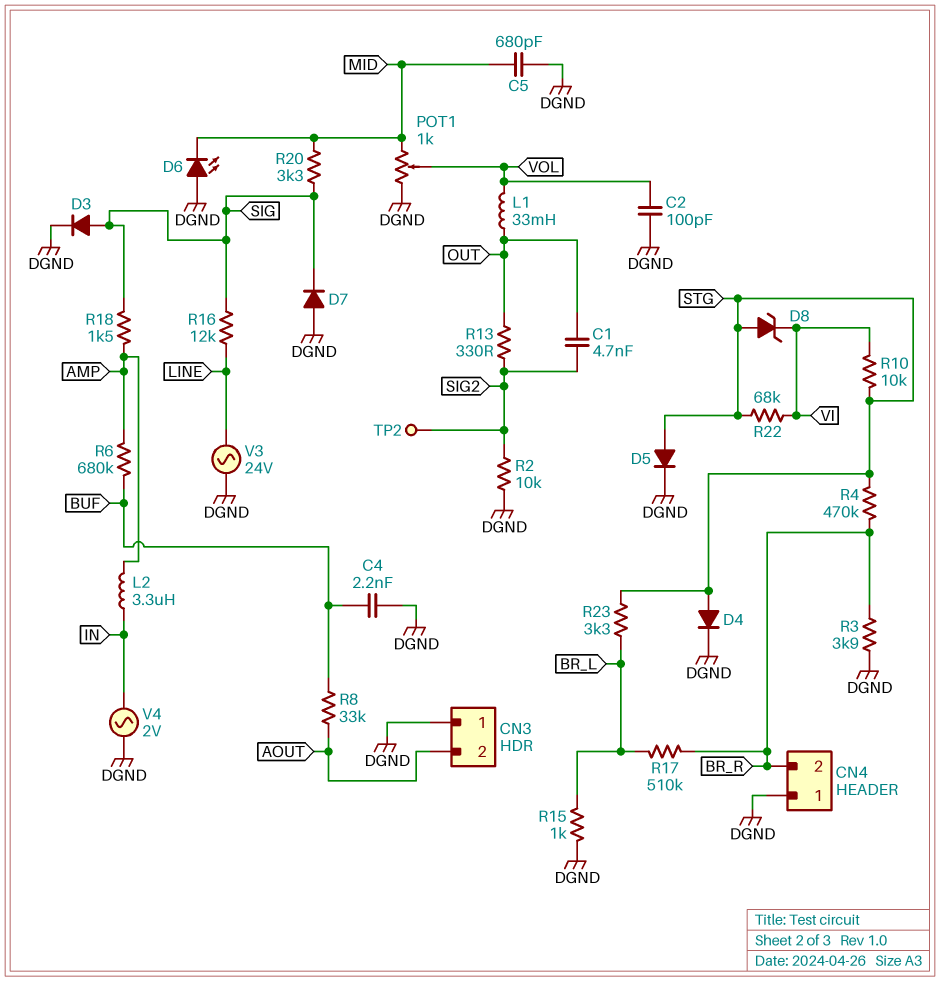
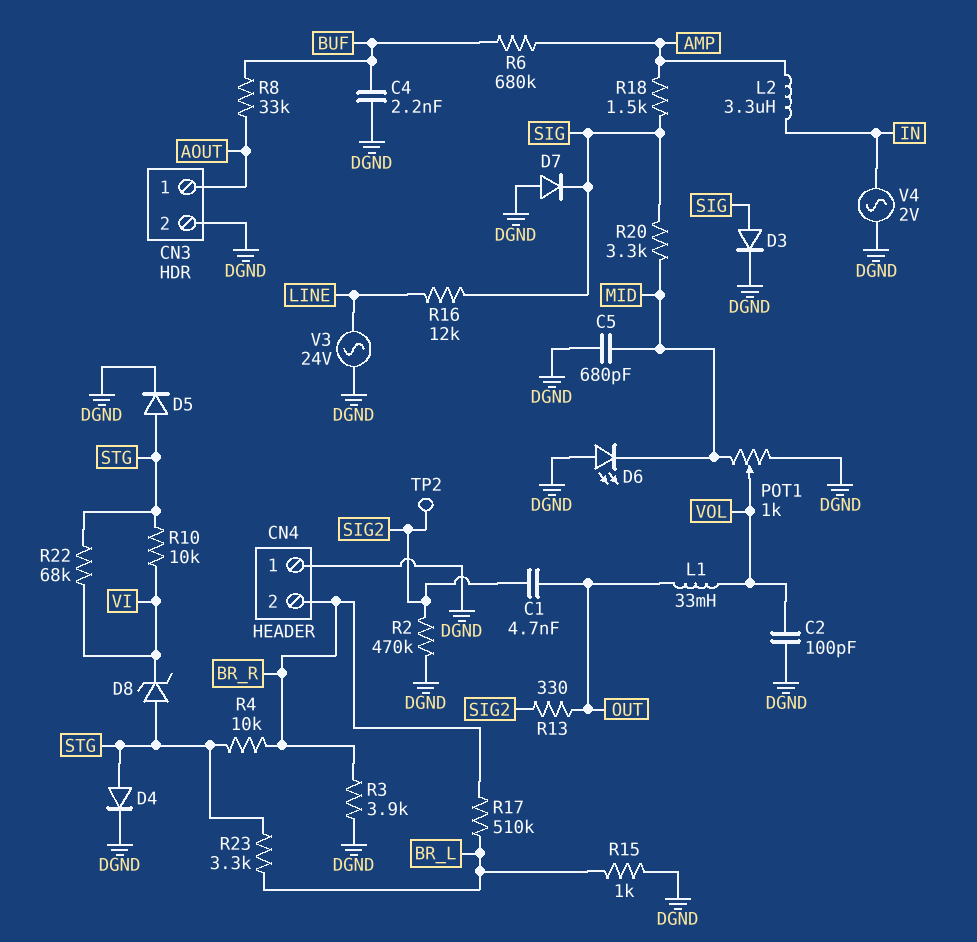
CN3 pin 1: DGND -> AOUT
CN3 pin 2: AOUT -> DGND
R2: 10k (DGND, SIG2) -> 470k (DGND, SIG2)
R4: 470k (BR_R, STG) -> 10k (BR_R, STG)

